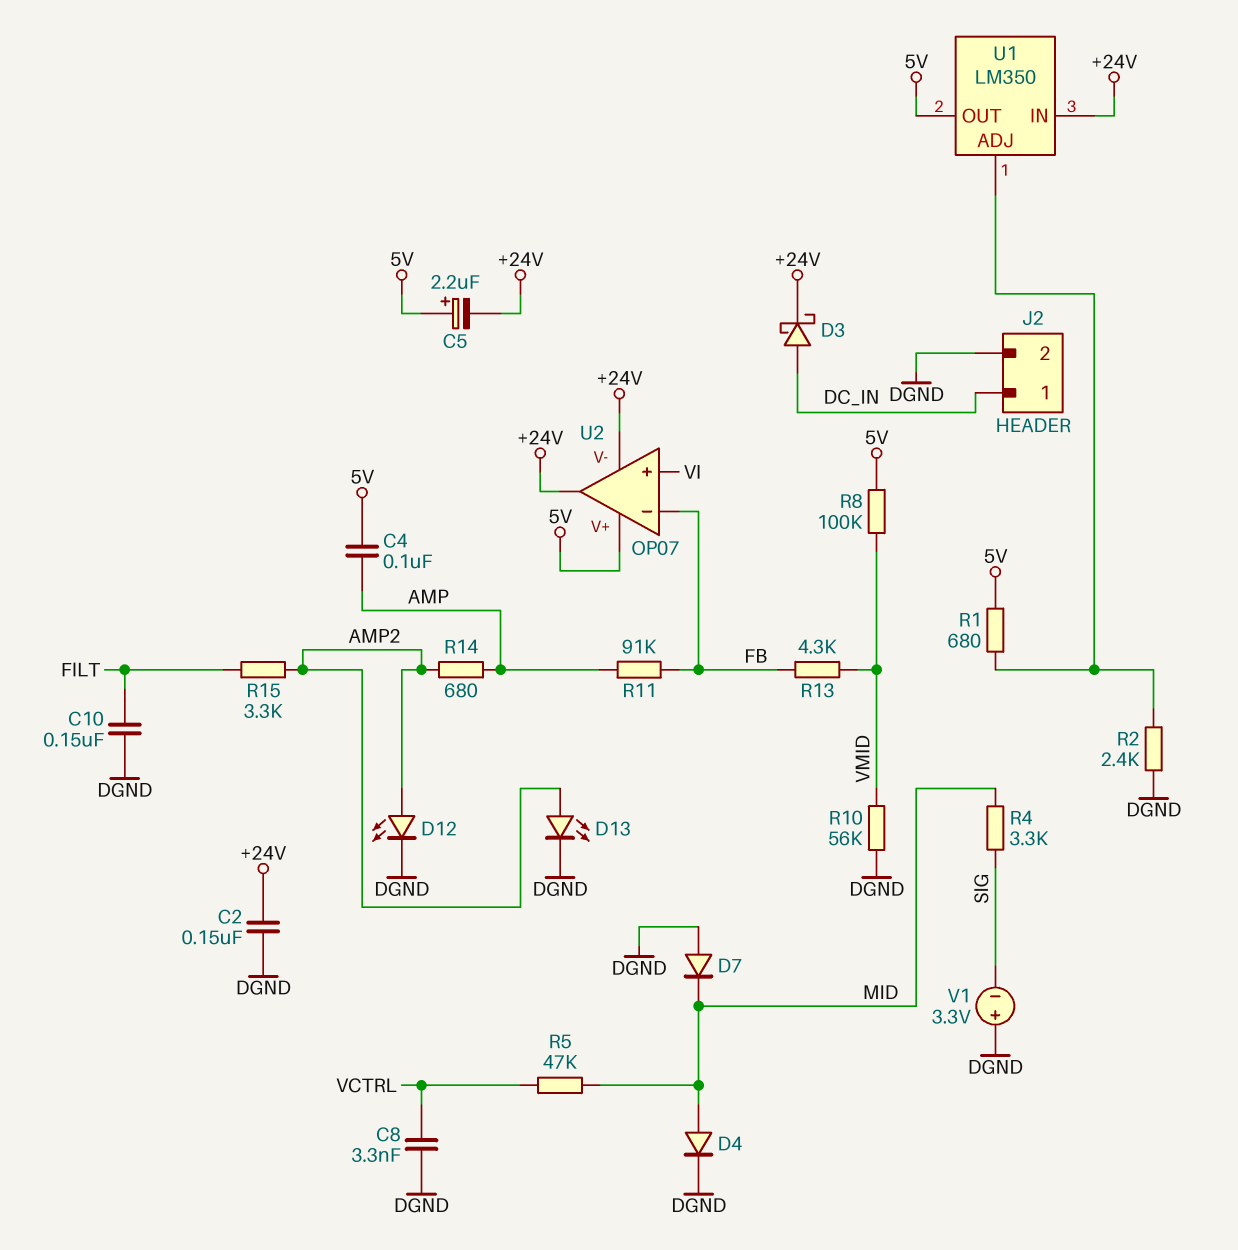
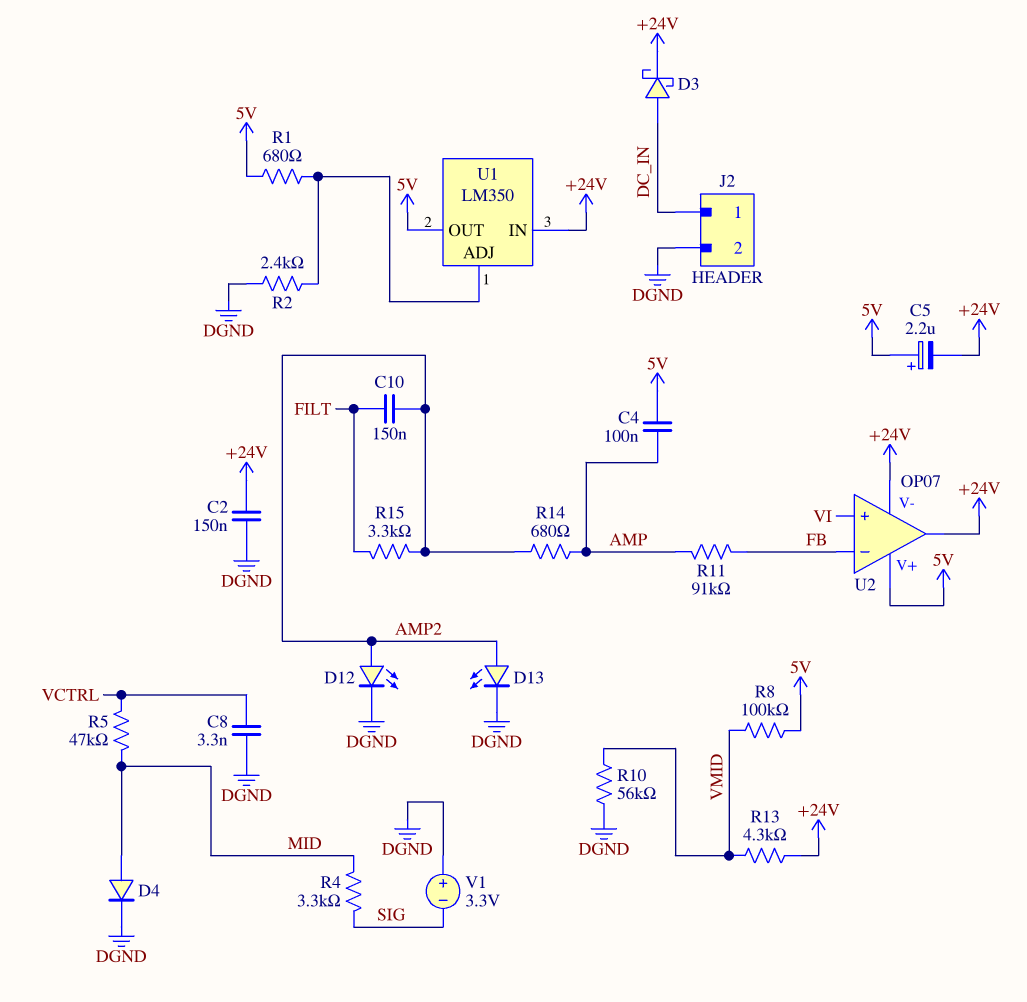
C10: 150nF (DGND, FILT) -> 150nF (AMP2, FILT)
D7: diode (A DGND, K MID) -> none
R13: 4.3k (FB, VMID) -> 4.3k (+24V, VMID)

